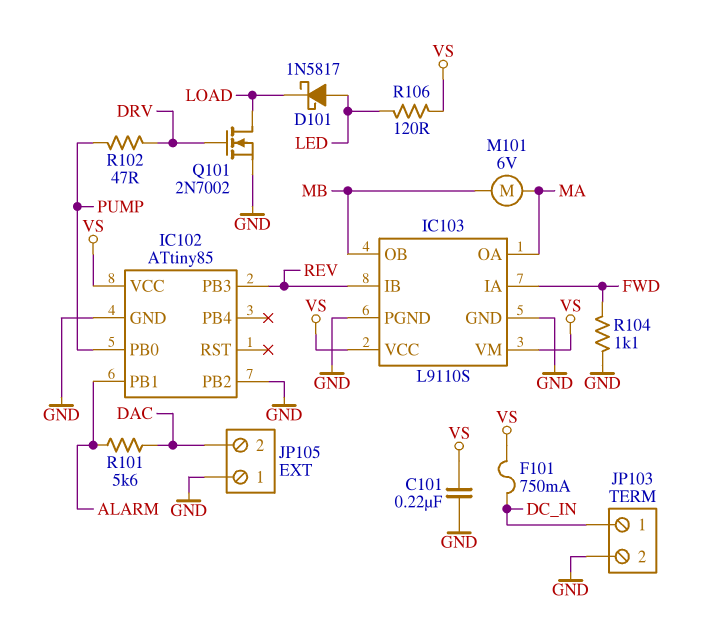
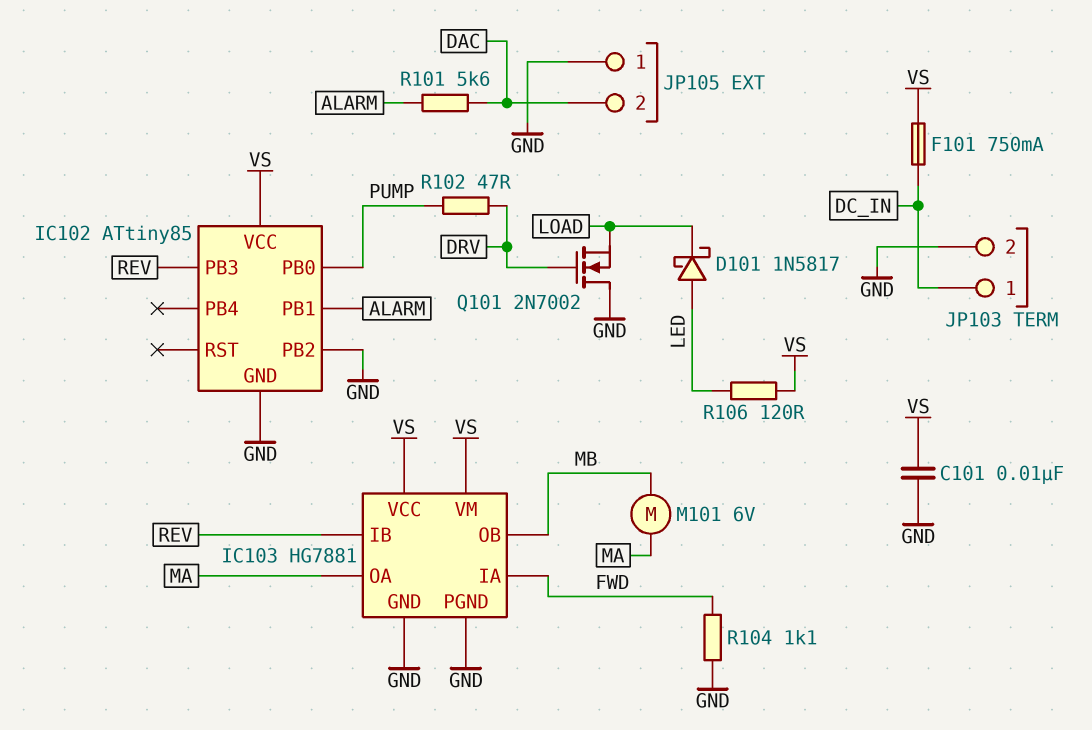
C101: 220nF (GND, VS) -> 10nF (GND, VS)
IC103: L9110S -> HG7881
Q101: NMOS 2N7002 (G DRV, D LOAD, S GND) -> NMOS 2N7002 (G DRV, D GND, S LOAD)

